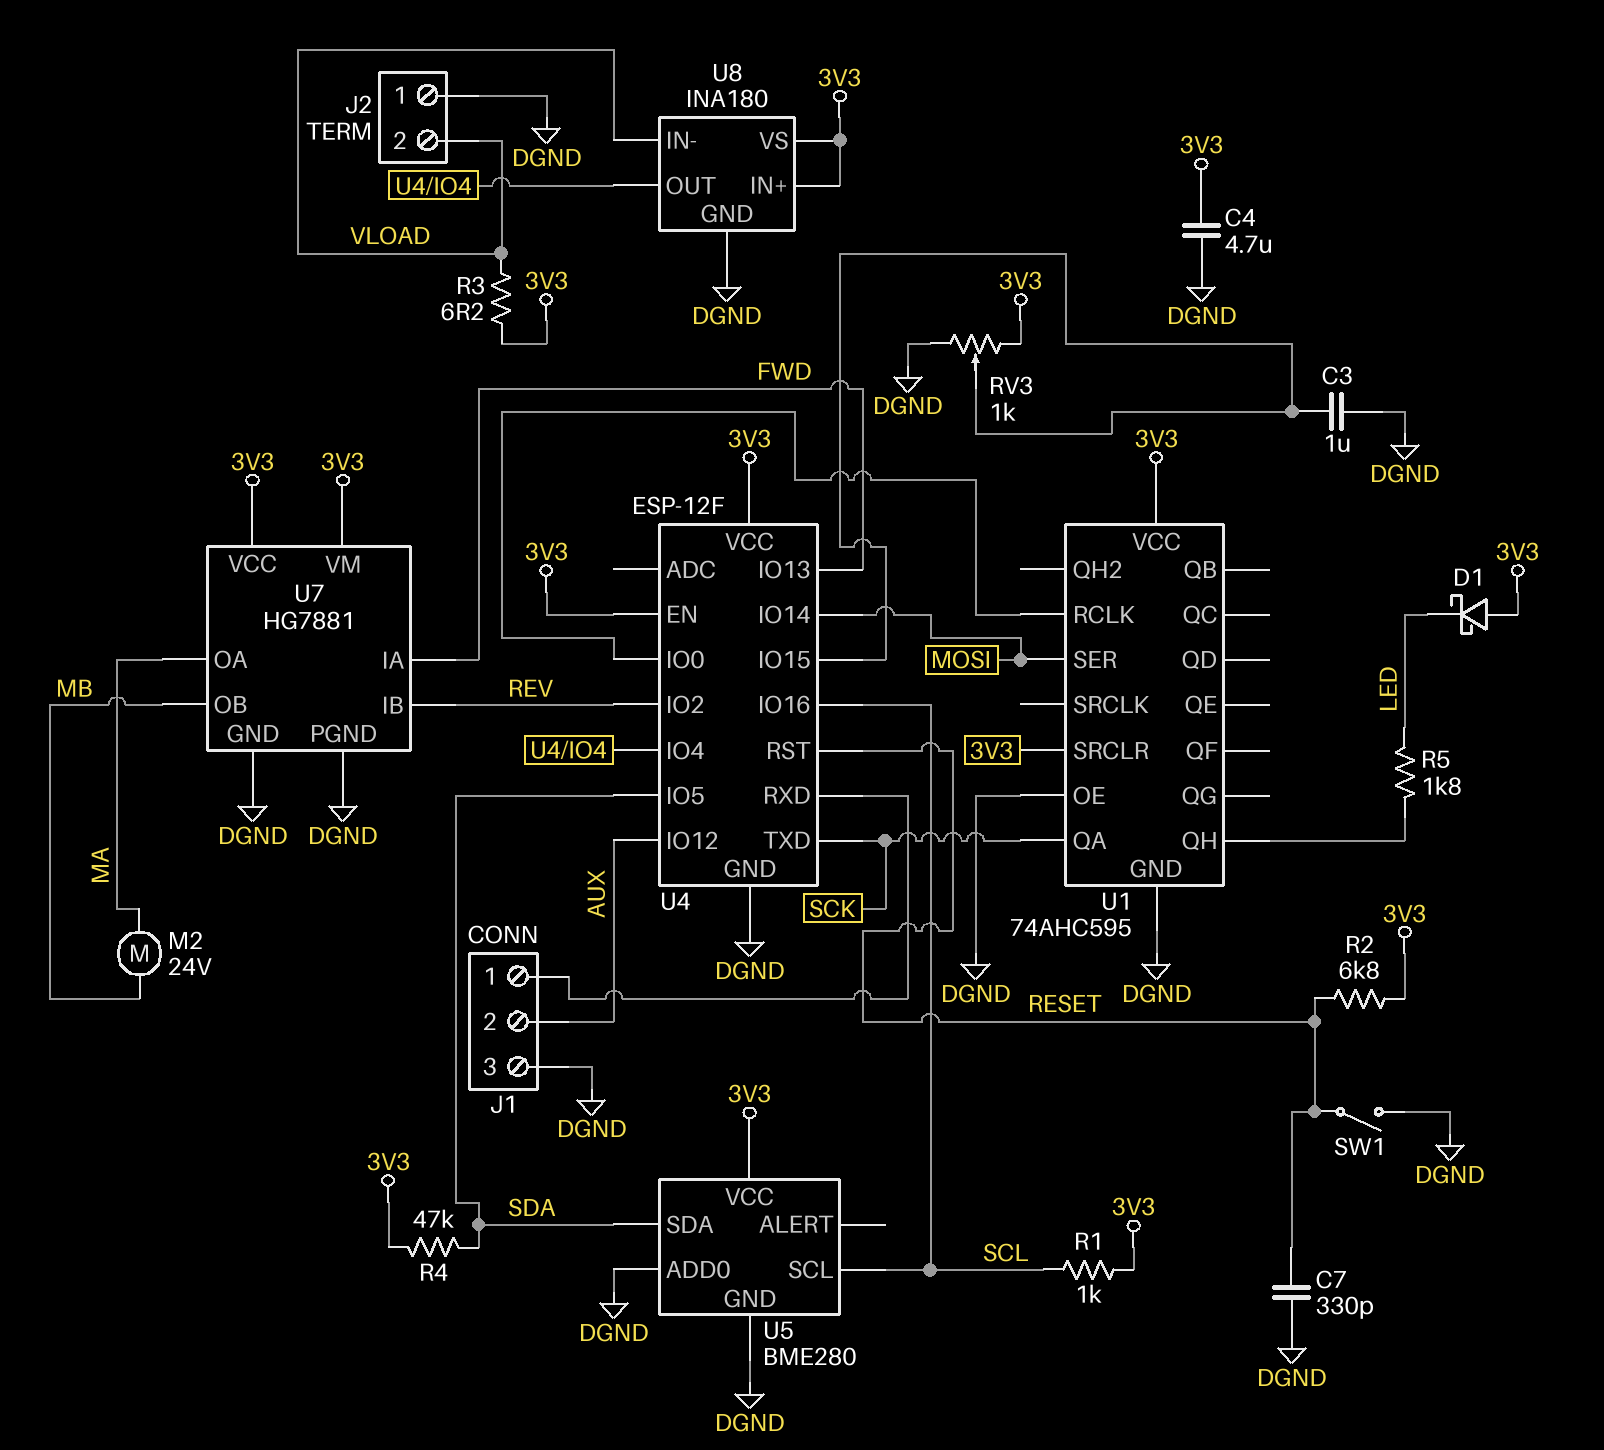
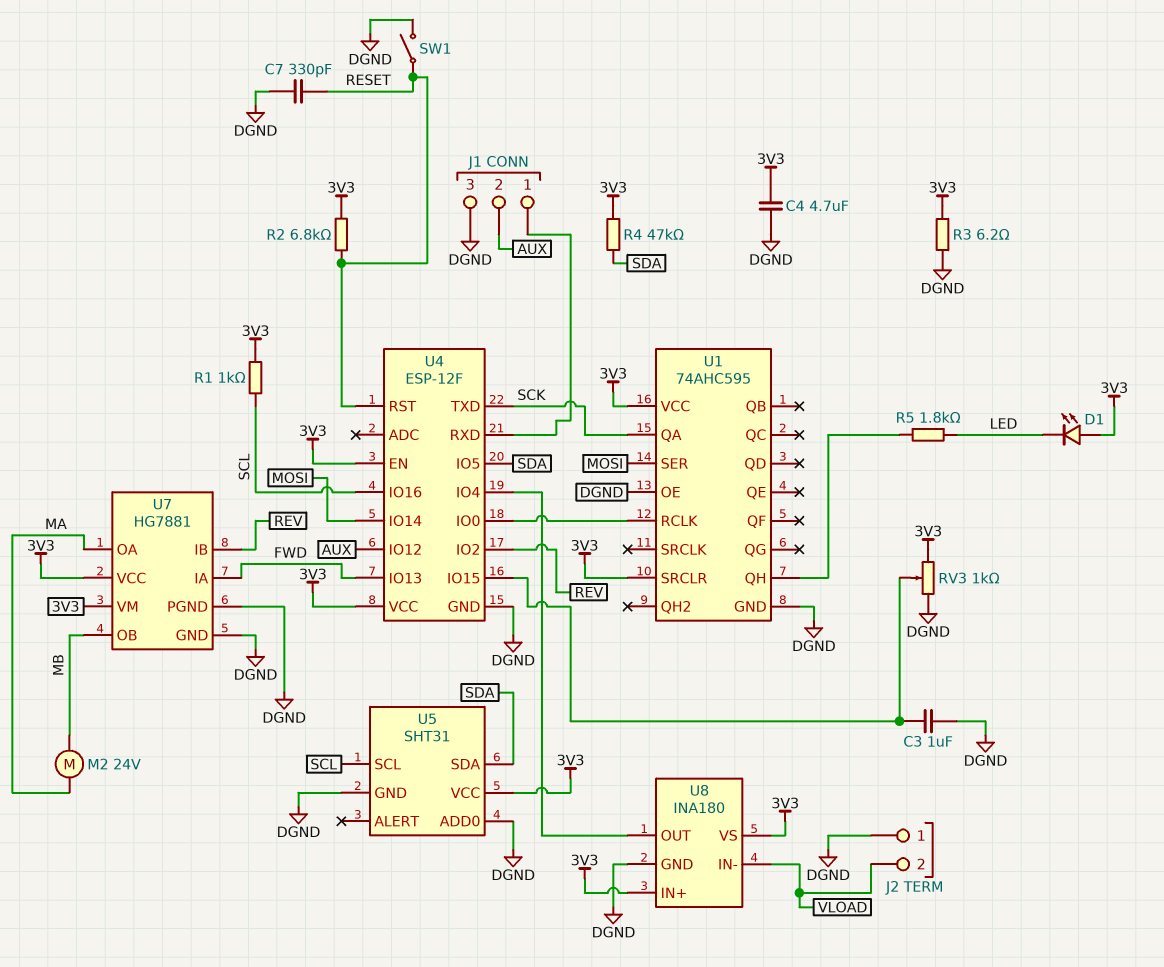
D1: schottky (A 3V3, K LED) -> LED (A 3V3, K LED)
R3: 6.2 (3V3, VLOAD) -> 6.2 (3V3, DGND)
U5: BME280 -> SHT31

